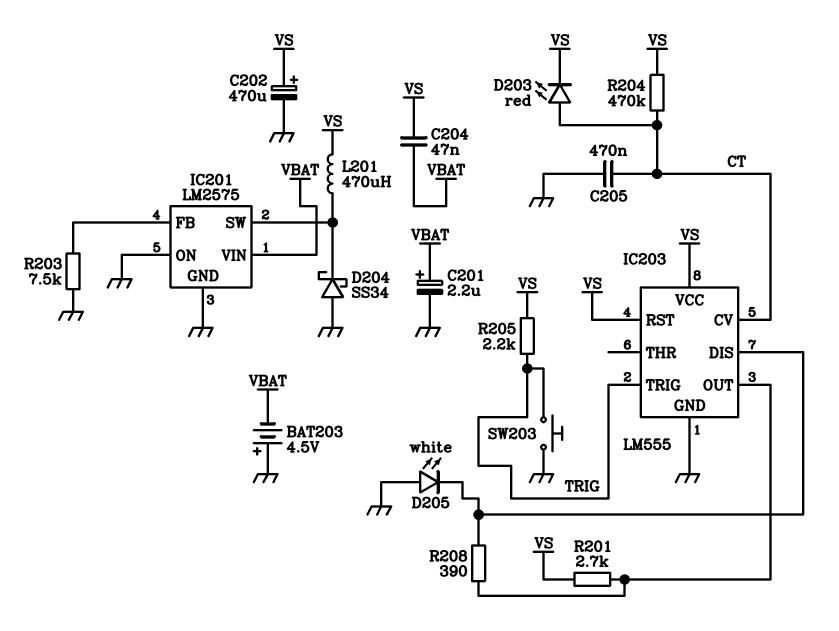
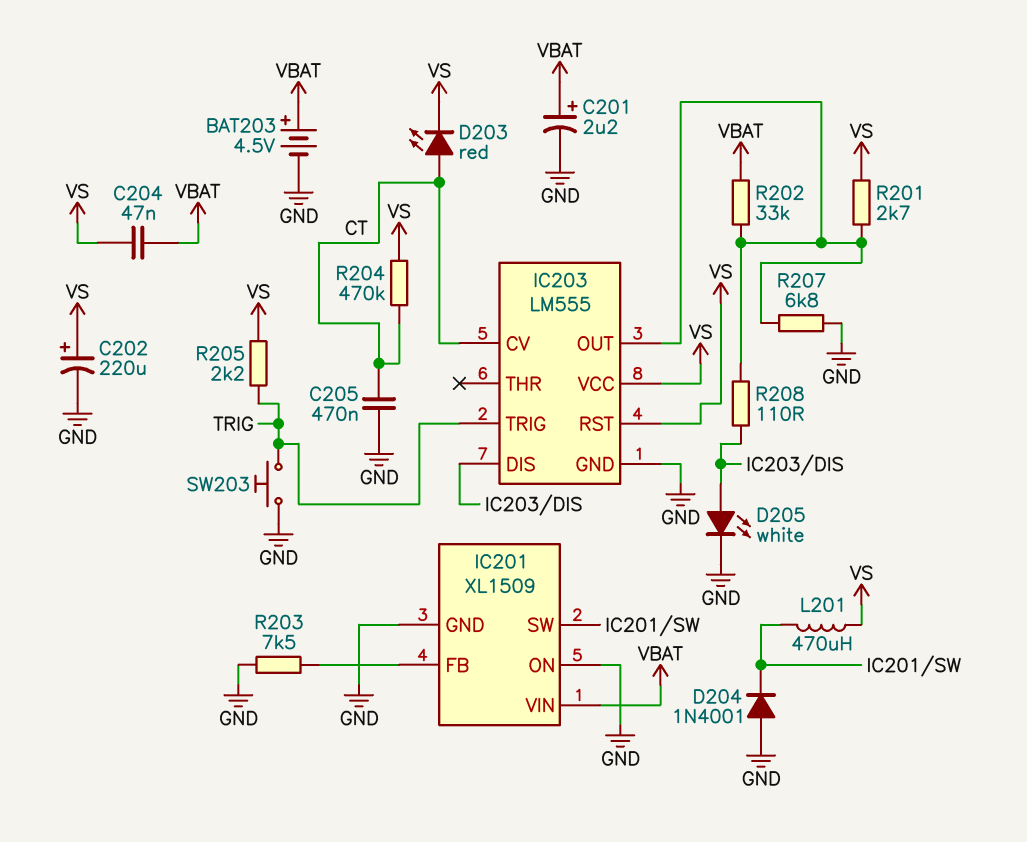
BAT203: 4.5V (plus GND, minus VBAT) -> 4.5V (plus VBAT, minus GND)
C202: 470uF (plus VS, minus GND) -> 220uF (plus VS, minus GND)
D204: schottky SS34 (A GND, K IC201/SW) -> diode 1N4001 (A GND, K IC201/SW)
D205: LED white (A GND, K IC203/DIS) -> LED white (A IC203/DIS, K GND)
IC201: LM2575 -> XL1509
R202: none -> 33k (IC203/OUT, VBAT)
R207: none -> 6.8k (GND, IC203/OUT)
R208: 390 (IC203/DIS, IC203/OUT) -> 110 (IC203/DIS, IC203/OUT)

